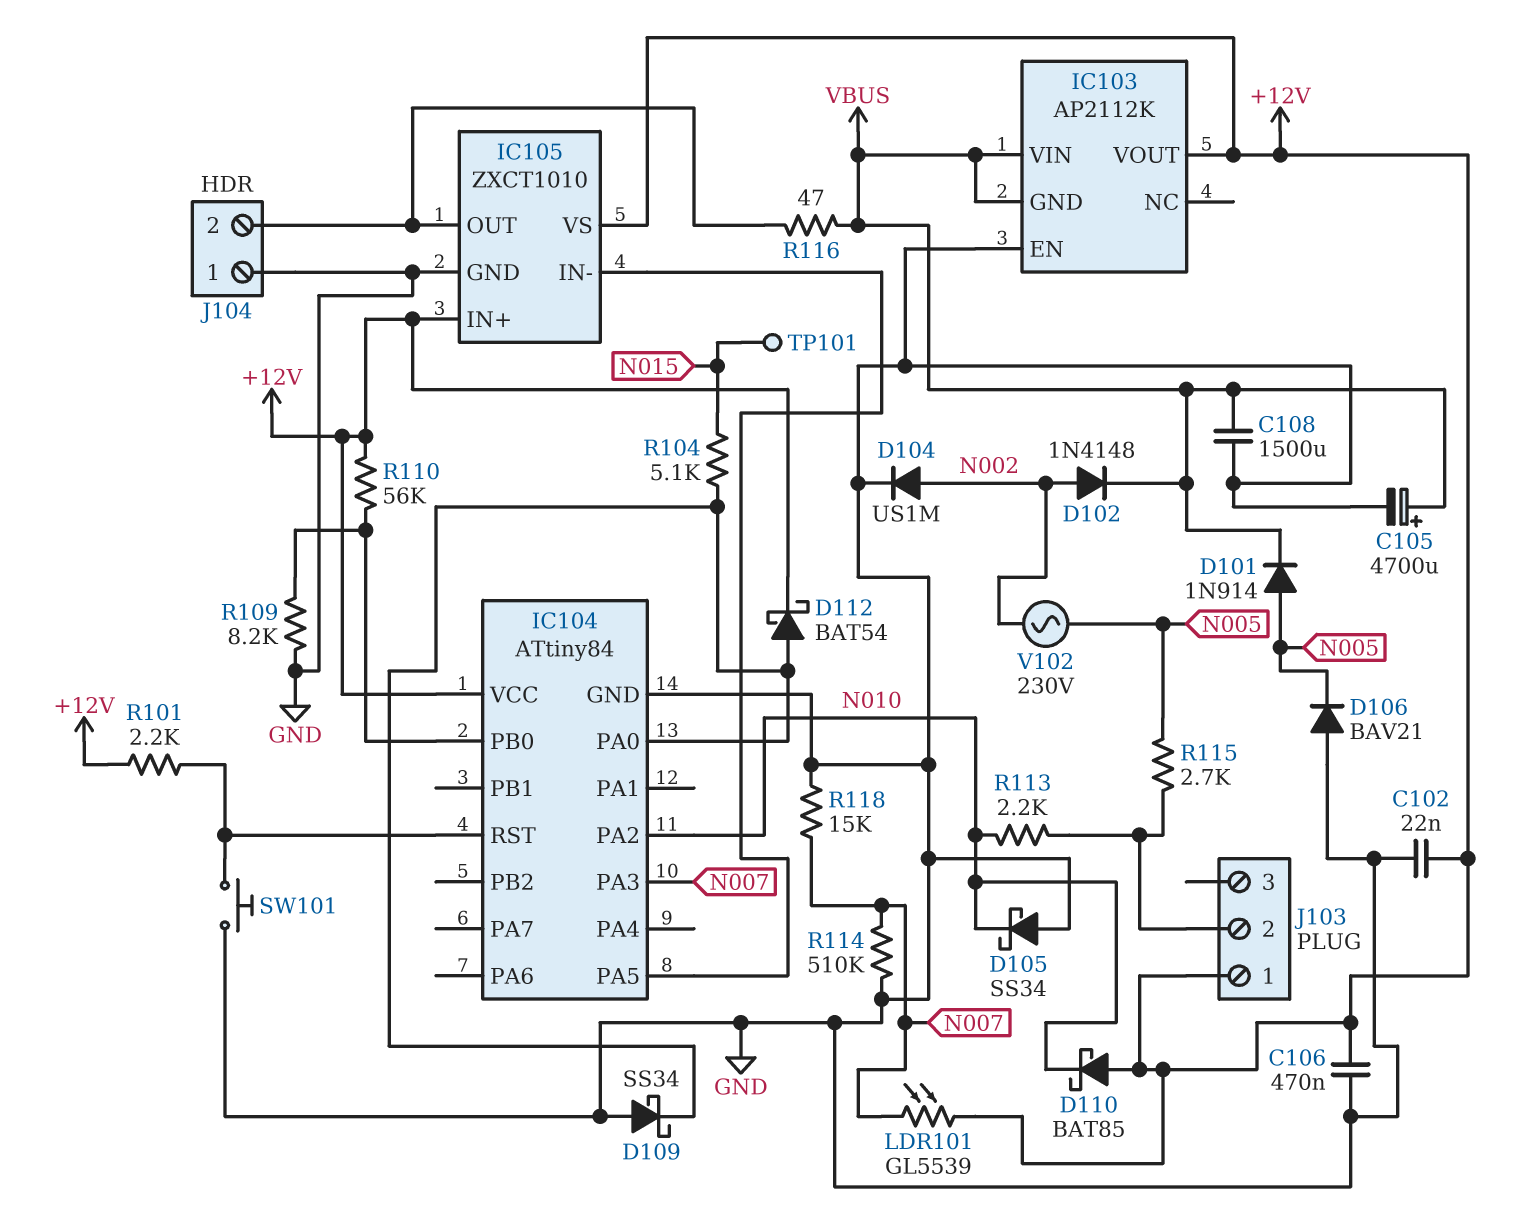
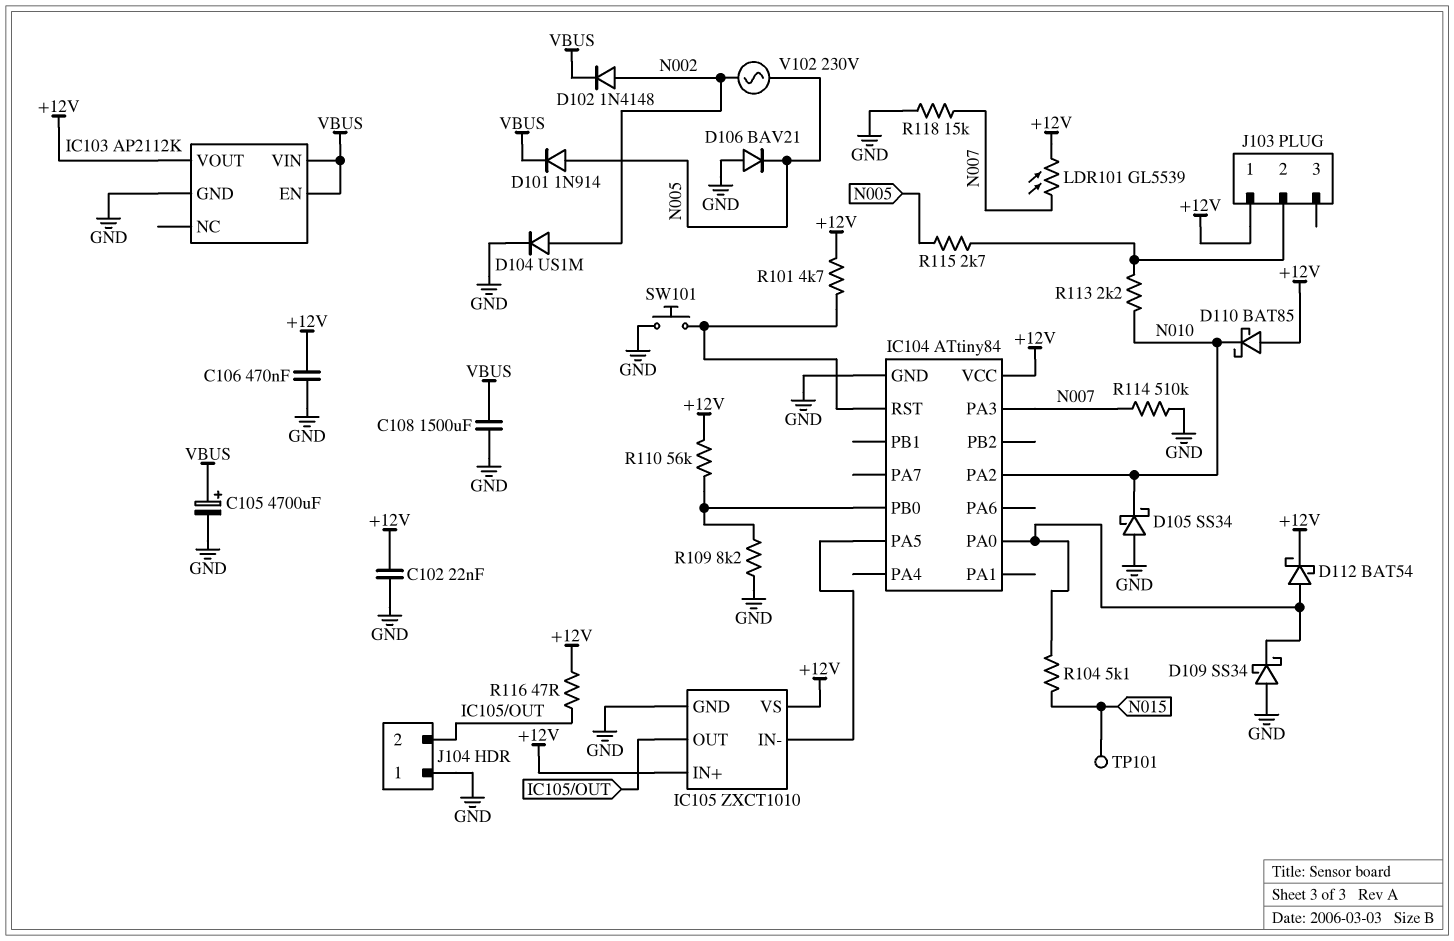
IC103 pin EN: GND -> VBUS
IC103 pin GND: VBUS -> GND
R101: 2.2k (+12V, IC104/RST) -> 4.7k (+12V, IC104/RST)
R116: 47 (IC105/OUT, VBUS) -> 47 (+12V, IC105/OUT)

